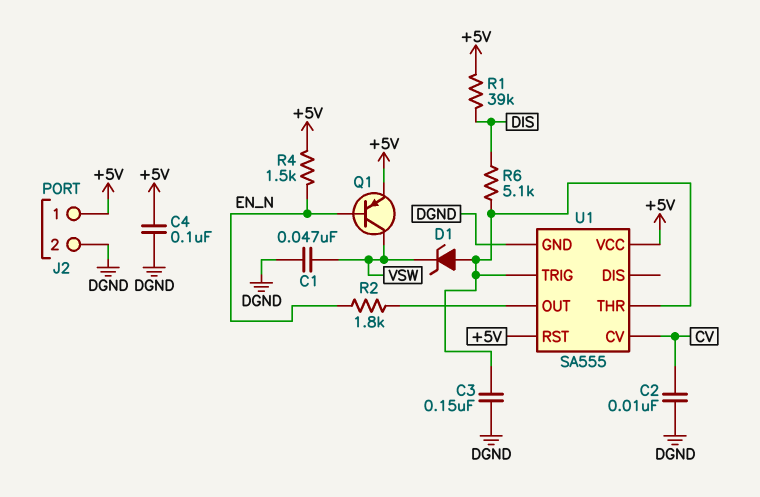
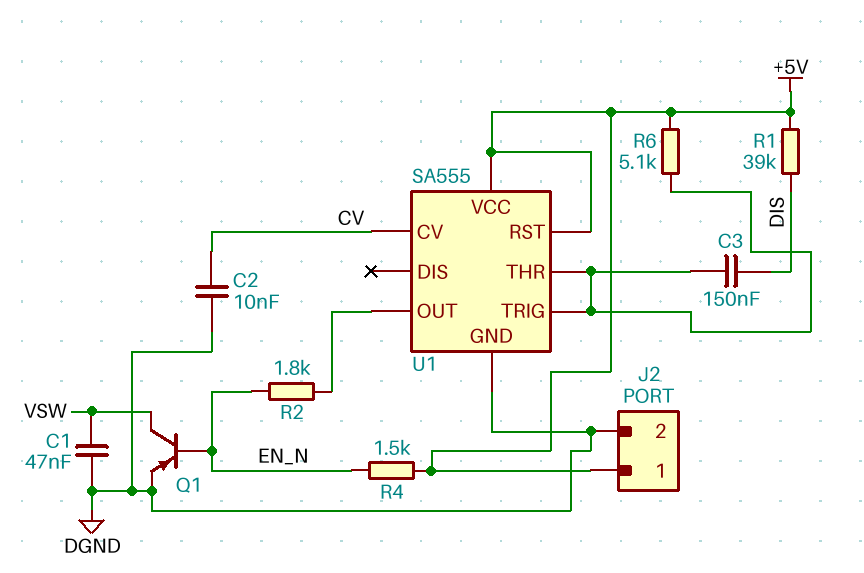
C3: 150nF (DGND, U1/THR) -> 150nF (DIS, U1/THR)
C4: 100nF (+5V, DGND) -> none
D1: zener (A U1/THR, K VSW) -> none
Q1: PNP (B EN_N, C VSW, E +5V) -> PNP (B EN_N, C VSW, E DGND)
R6: 5.1k (DIS, U1/THR) -> 5.1k (+5V, U1/THR)

